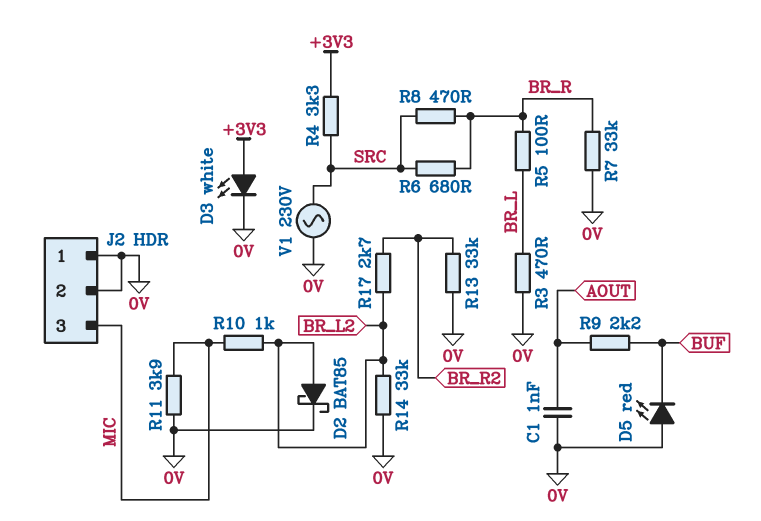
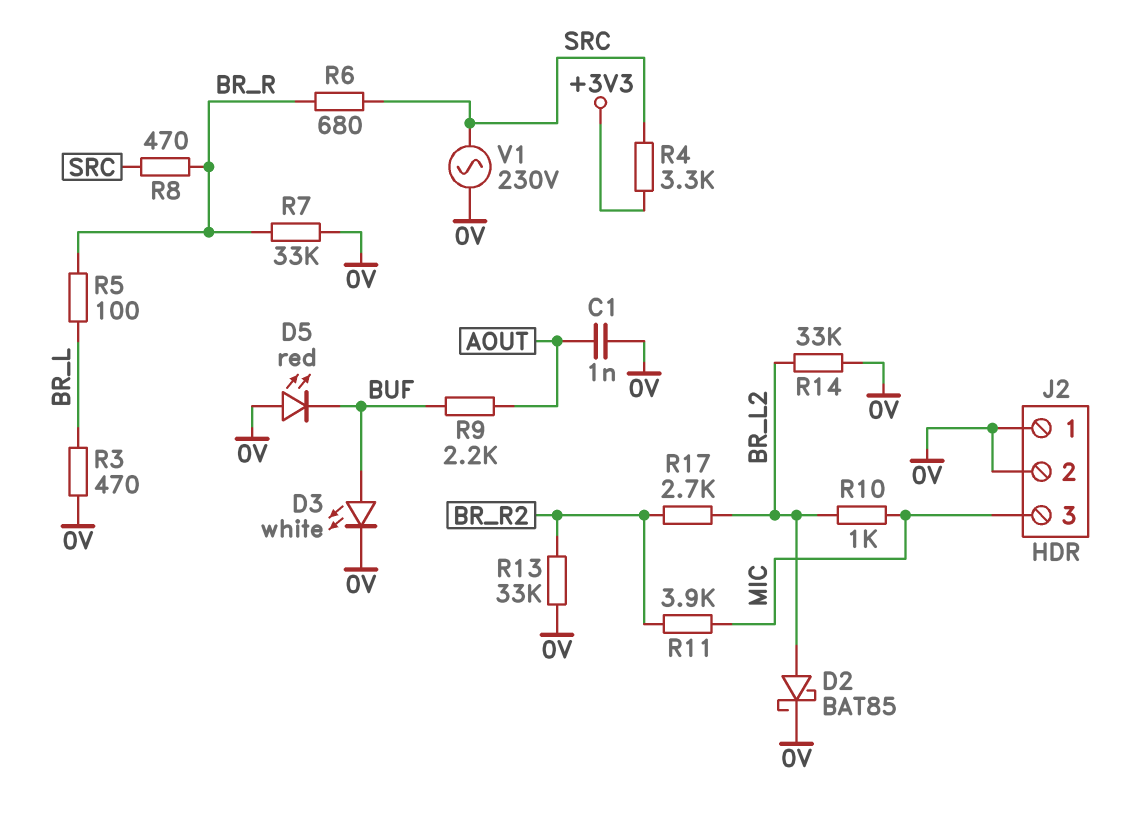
D3: LED white (A +3V3, K 0V) -> LED white (A BUF, K 0V)
R11: 3.9k (0V, MIC) -> 3.9k (BR_R2, MIC)

